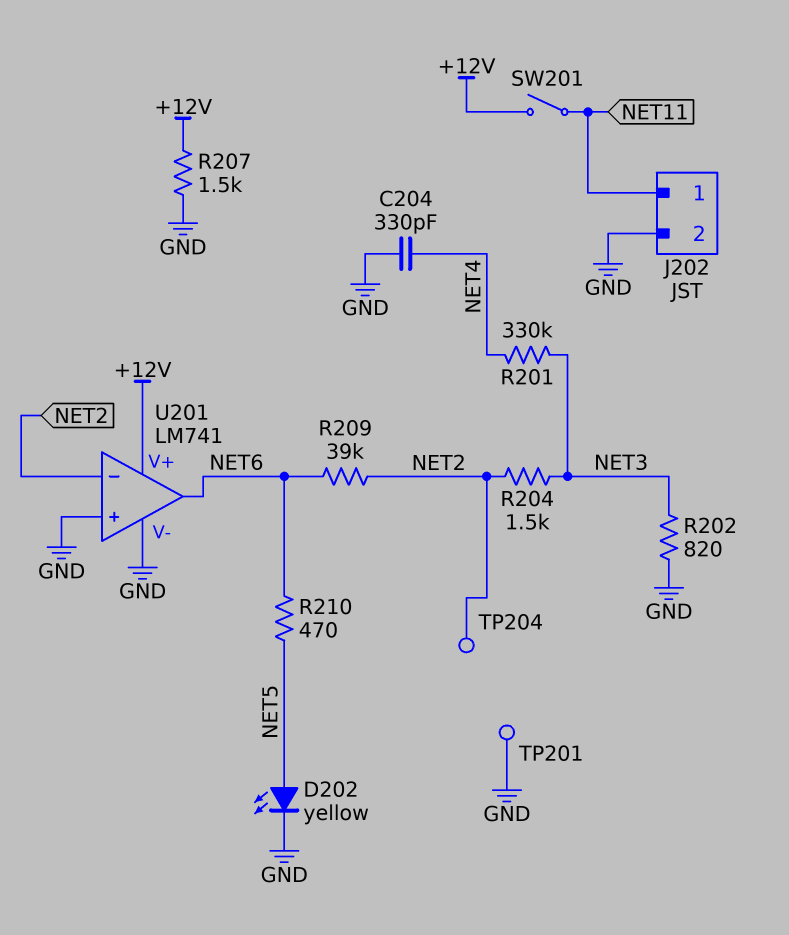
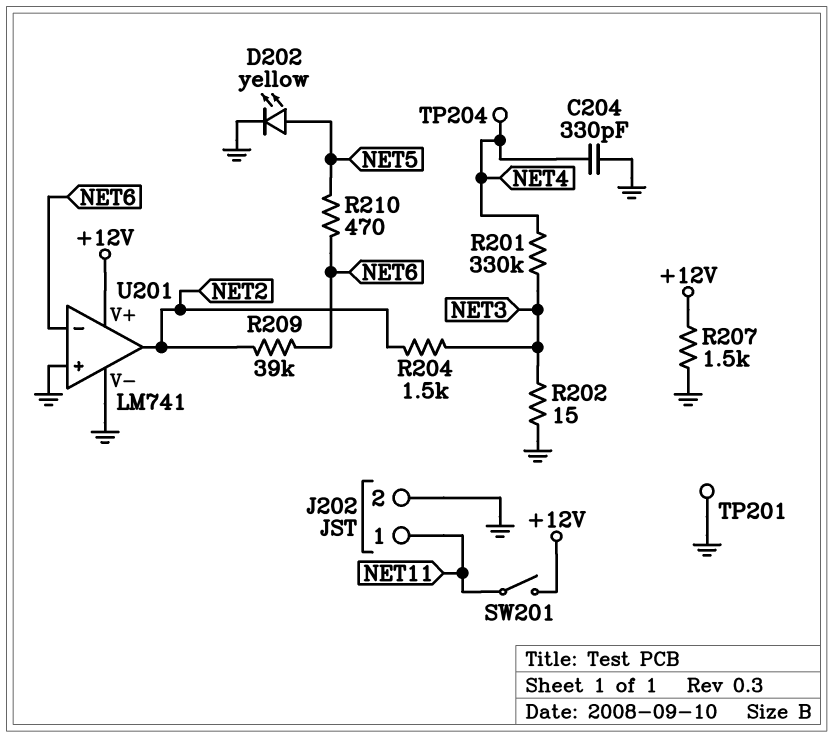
R202: 820 (GND, NET3) -> 15 (GND, NET3)
TP204: test point (NET2) -> test point (NET4)
U201 pin in-: NET2 -> NET6
U201 pin out: NET6 -> NET2

